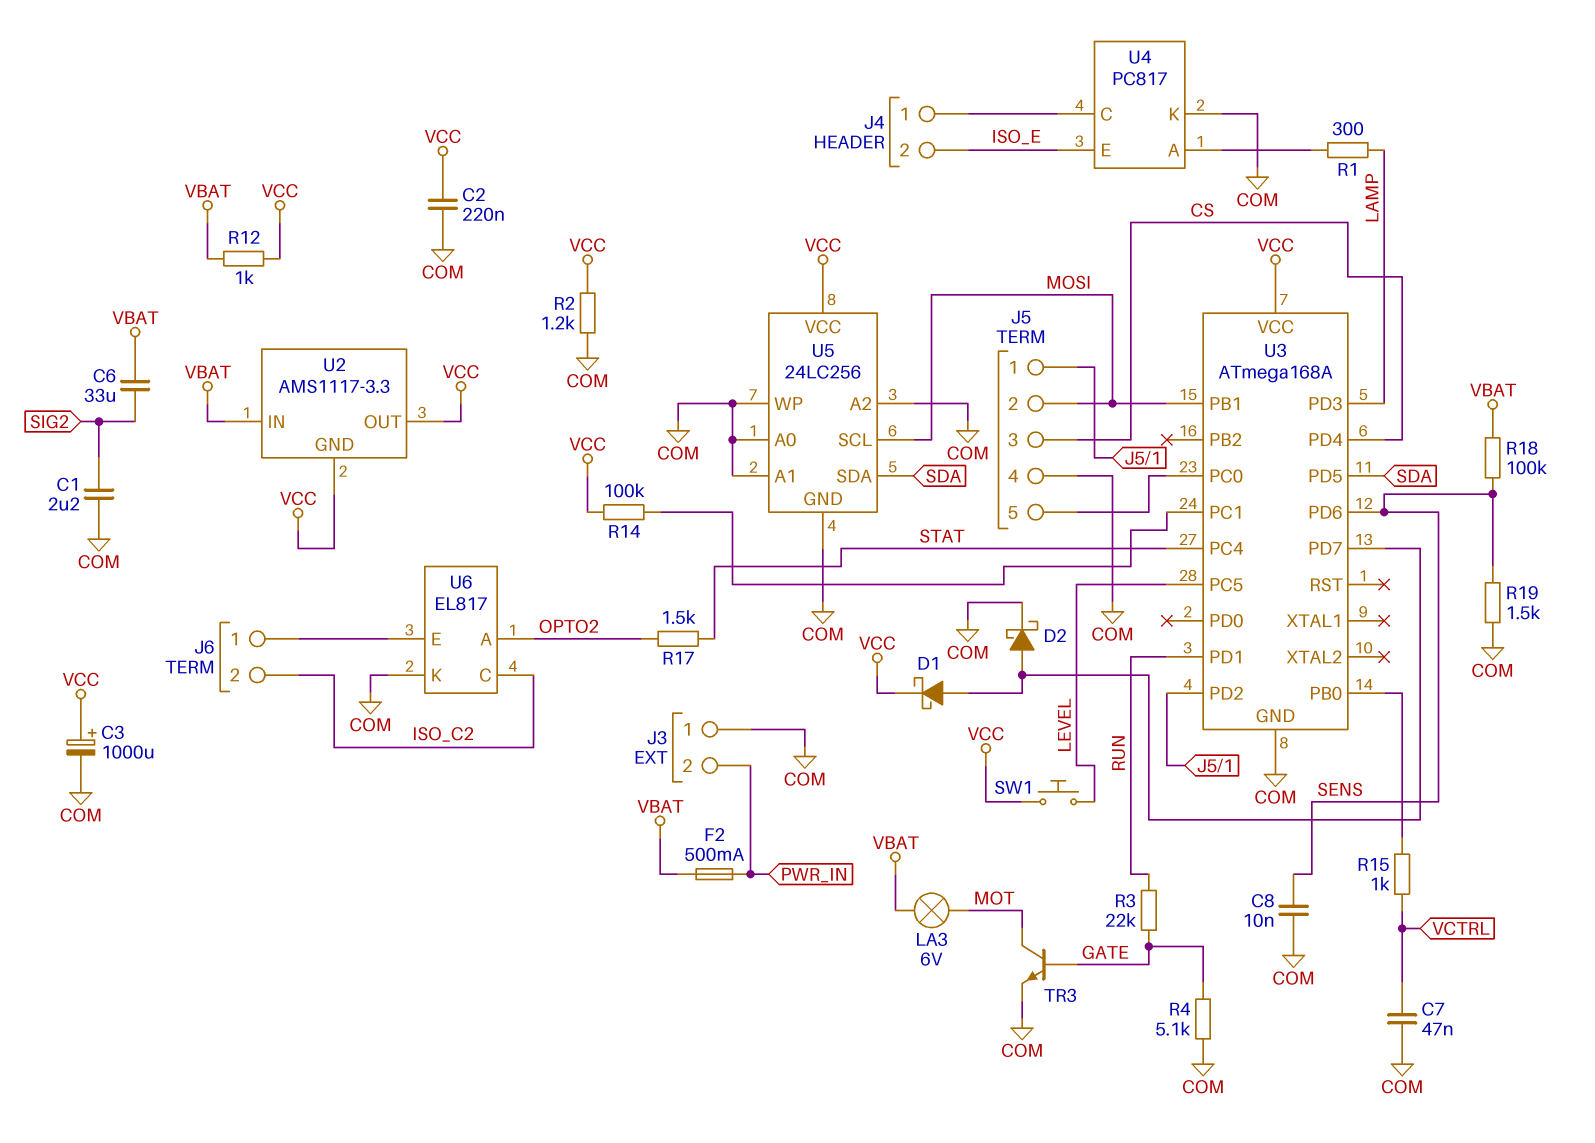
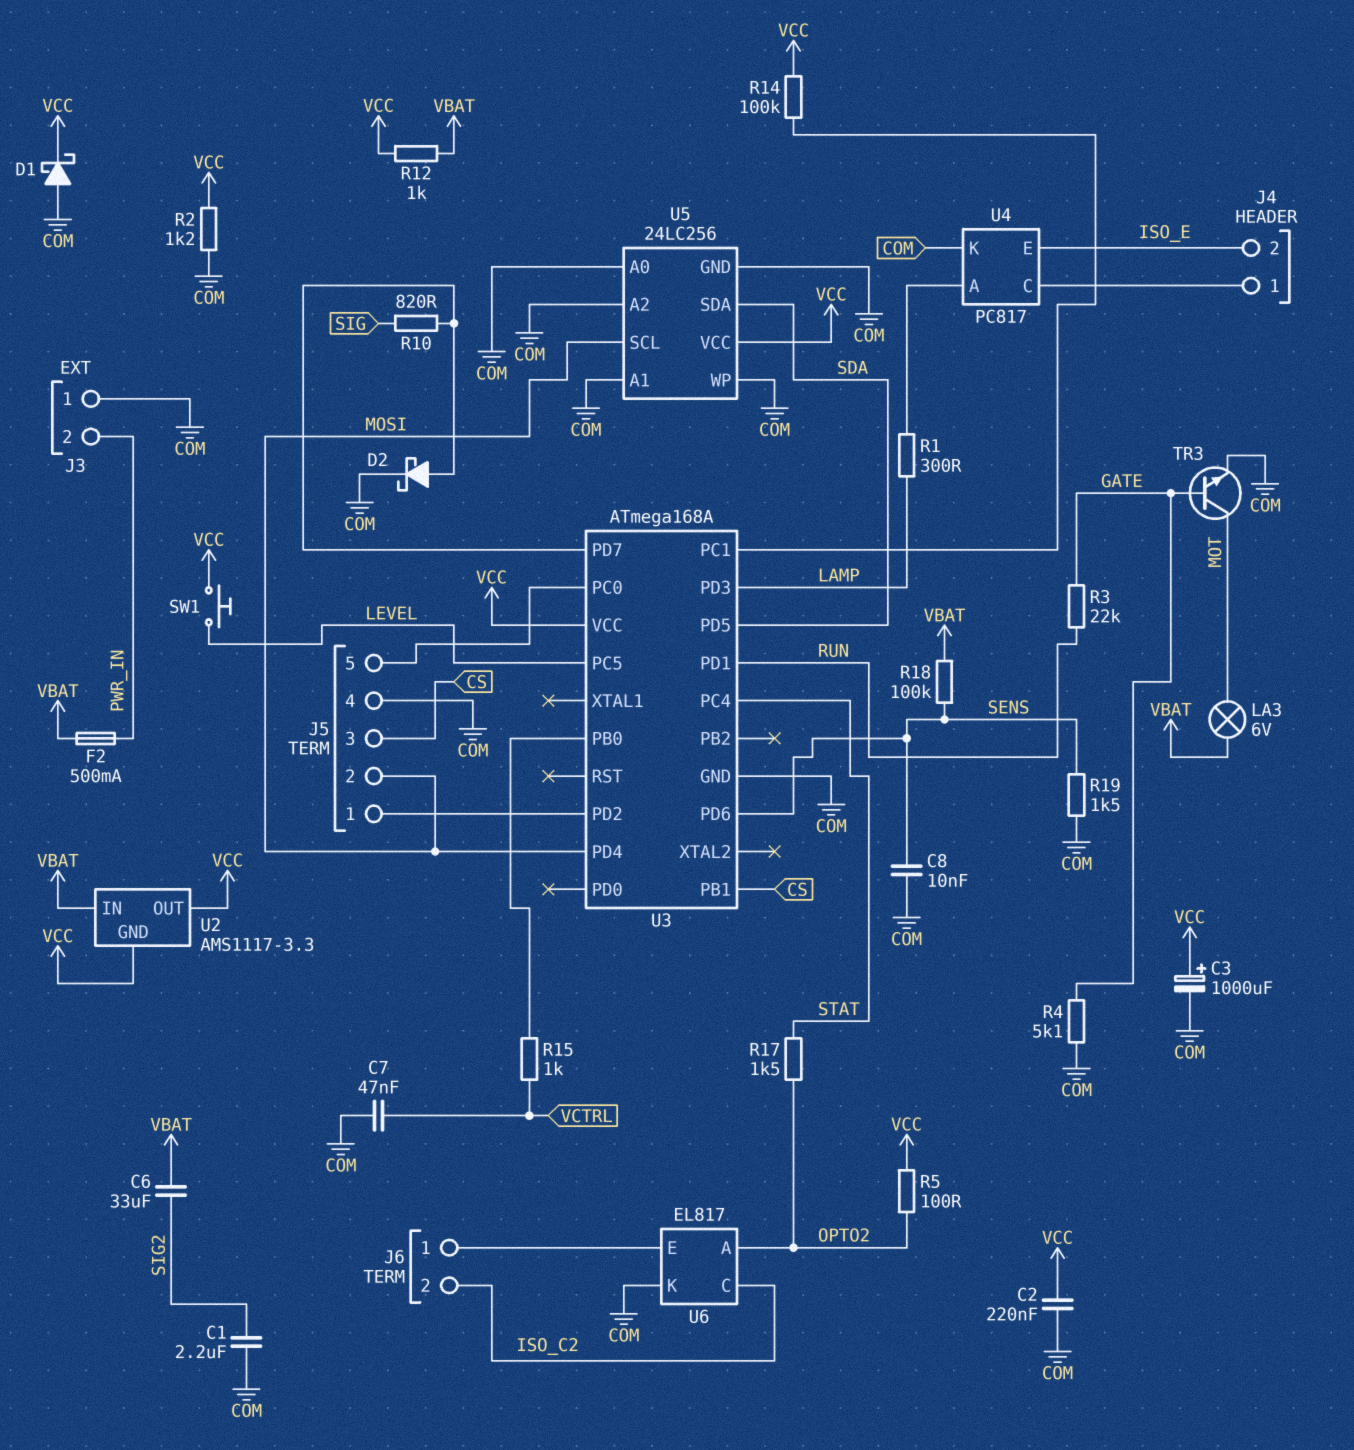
D1: schottky (A U3/PD7, K VCC) -> schottky (A COM, K VCC)
R5: none -> 100 (OPTO2, VCC)
R10: none -> 820 (SIG, U3/PD7)
U3 pin PB1: MOSI -> CS
U3 pin PD4: CS -> MOSI

